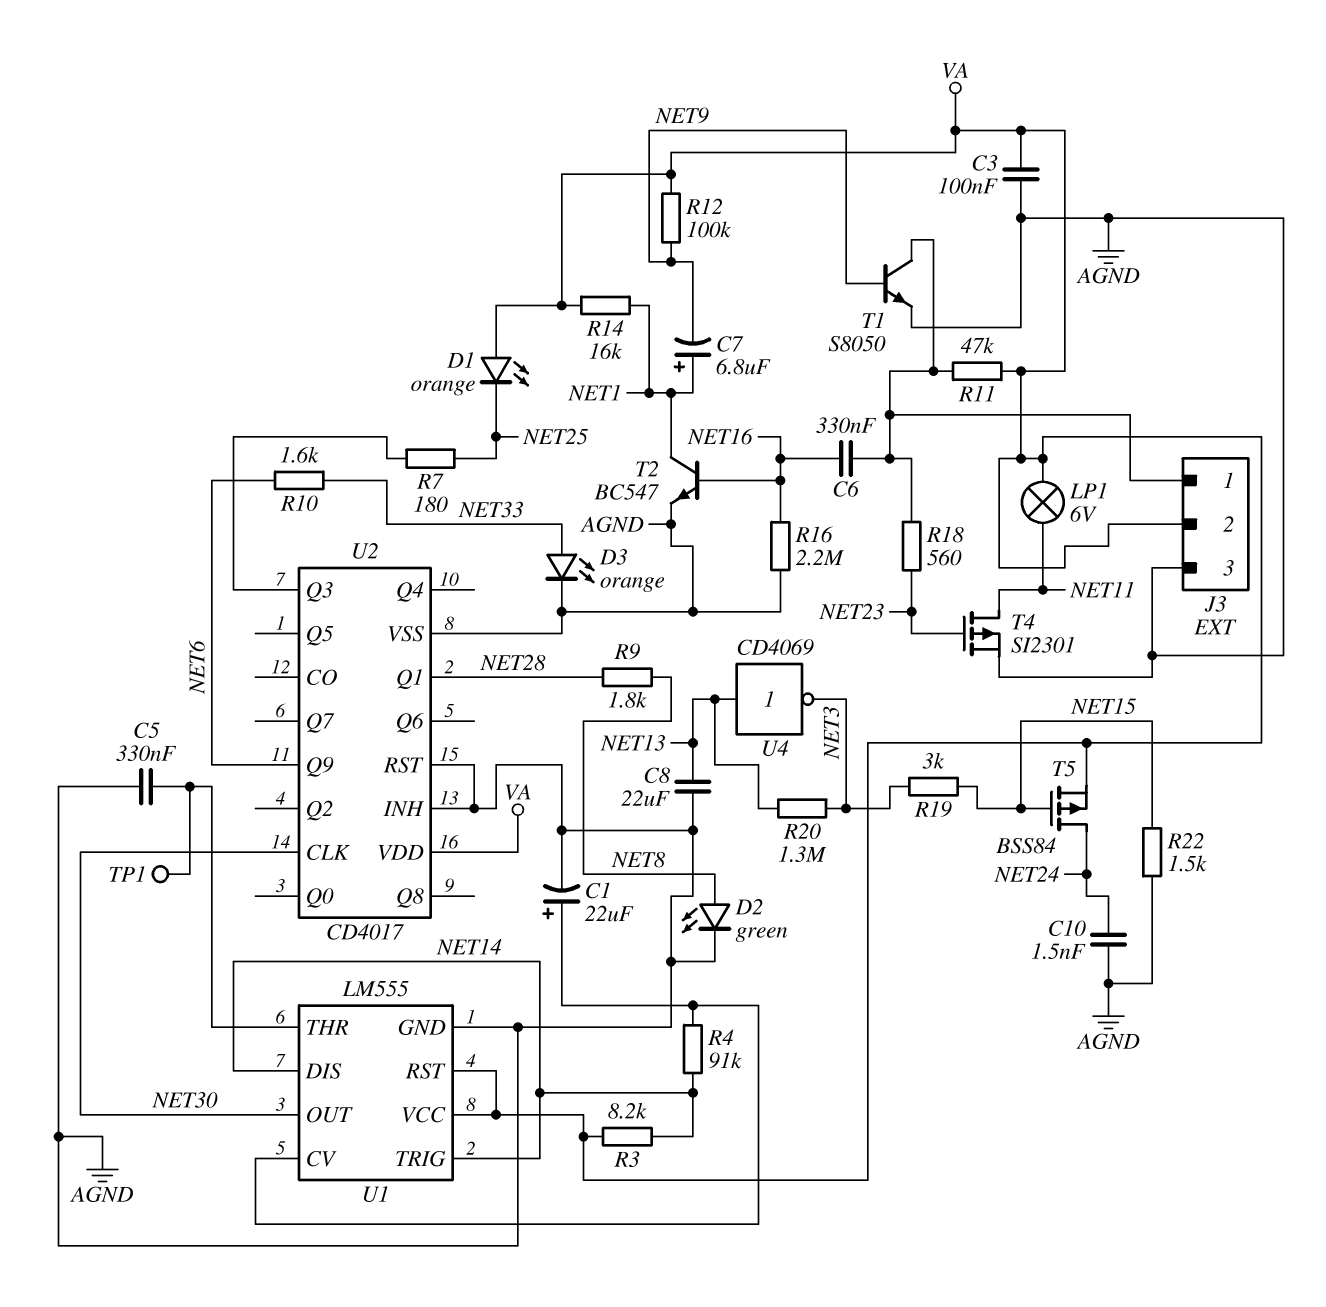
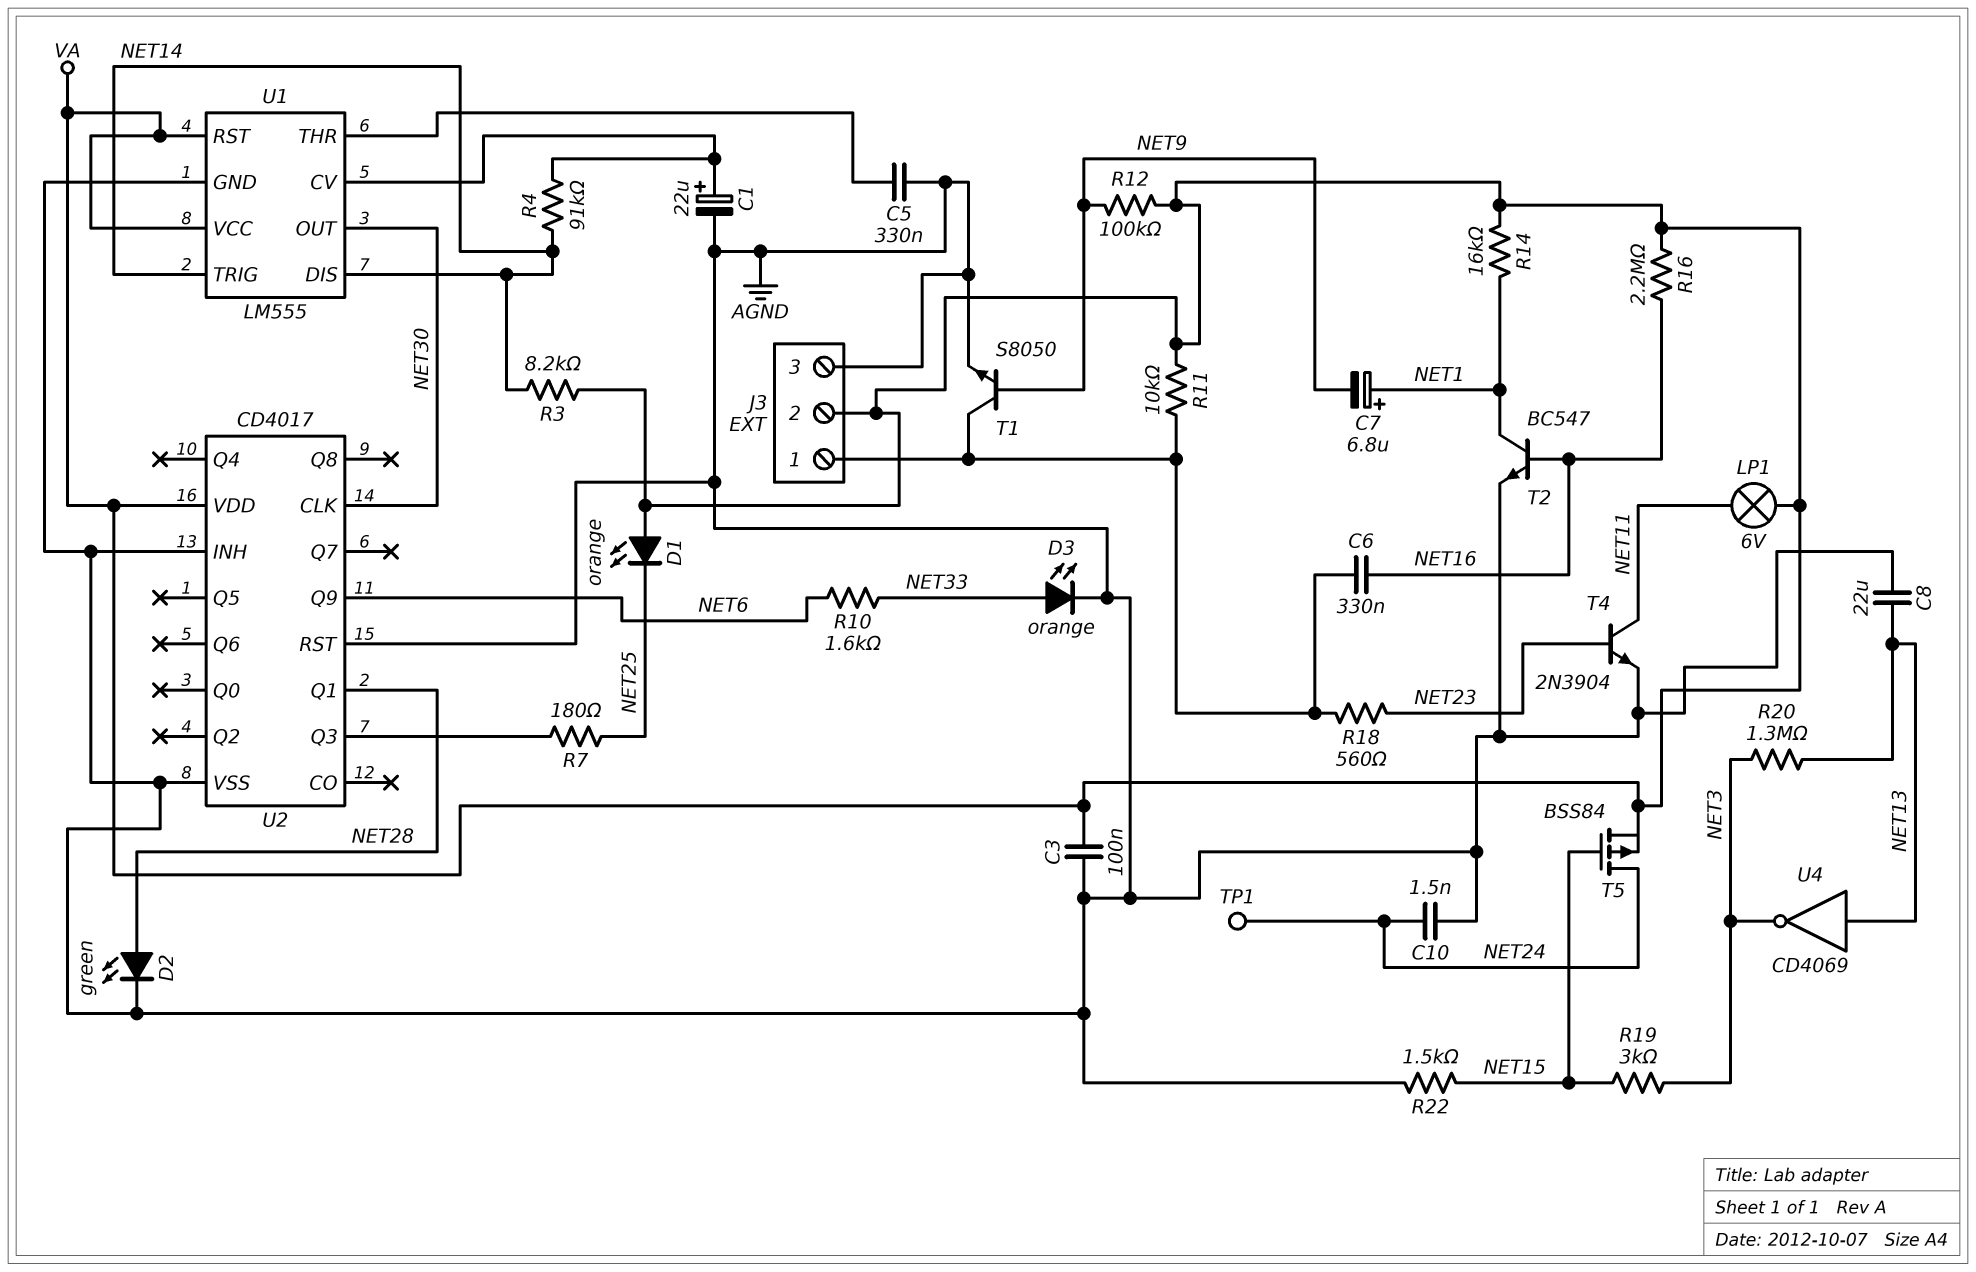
D2: LED green (A NET8, K AGND) -> LED green (A NET28, K AGND)
R9: 1.8k (NET8, NET28) -> none
R11: 47k (J3/1, VA) -> 10k (J3/1, VA)
R16: 2.2M (AGND, NET16) -> 2.2M (NET16, VA)
T4: PMOS SI2301 (G NET23, D NET11, S AGND) -> NPN 2N3904 (B NET23, C NET11, E AGND)
TP1: test point (U1/THR) -> test point (NET24)

